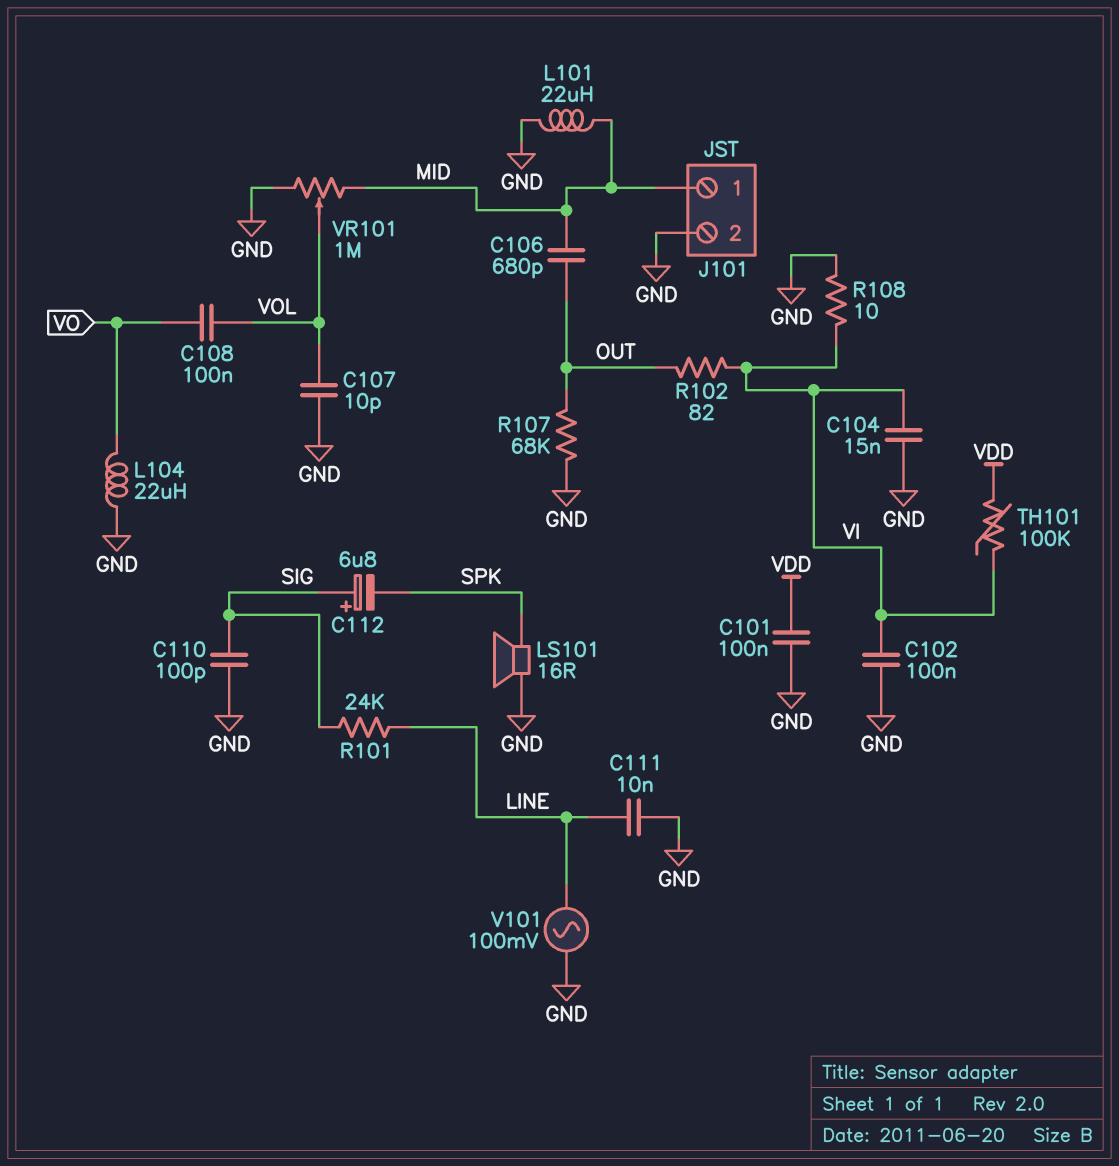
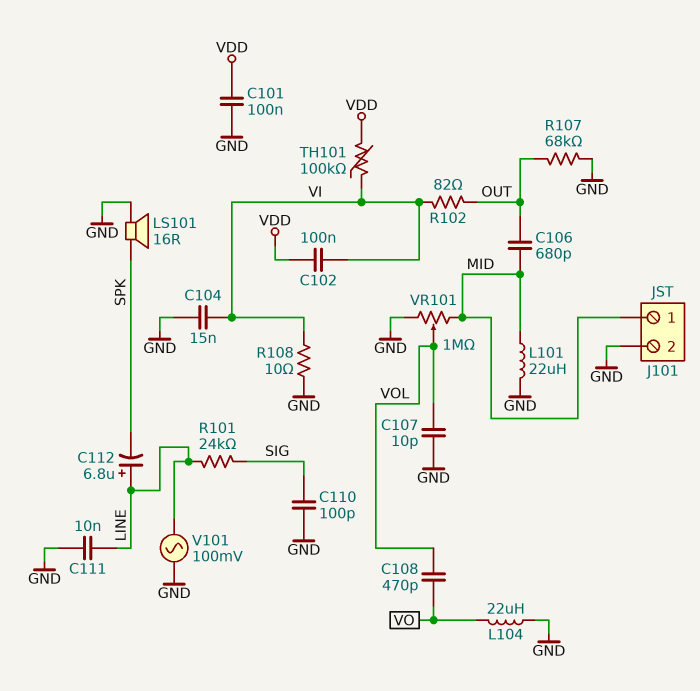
C102: 100nF (GND, VI) -> 100nF (VDD, VI)
C108: 100nF (VO, VOL) -> 470pF (VO, VOL)
C112: 6.8uF (plus SIG, minus SPK) -> 6.8uF (plus LINE, minus SPK)

